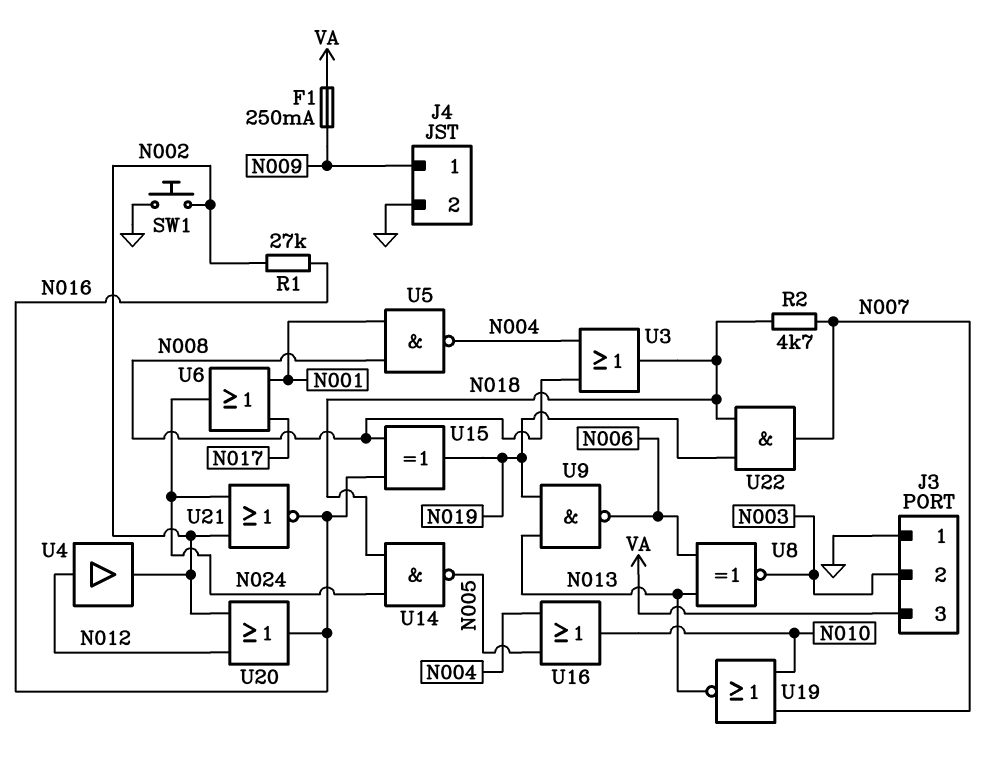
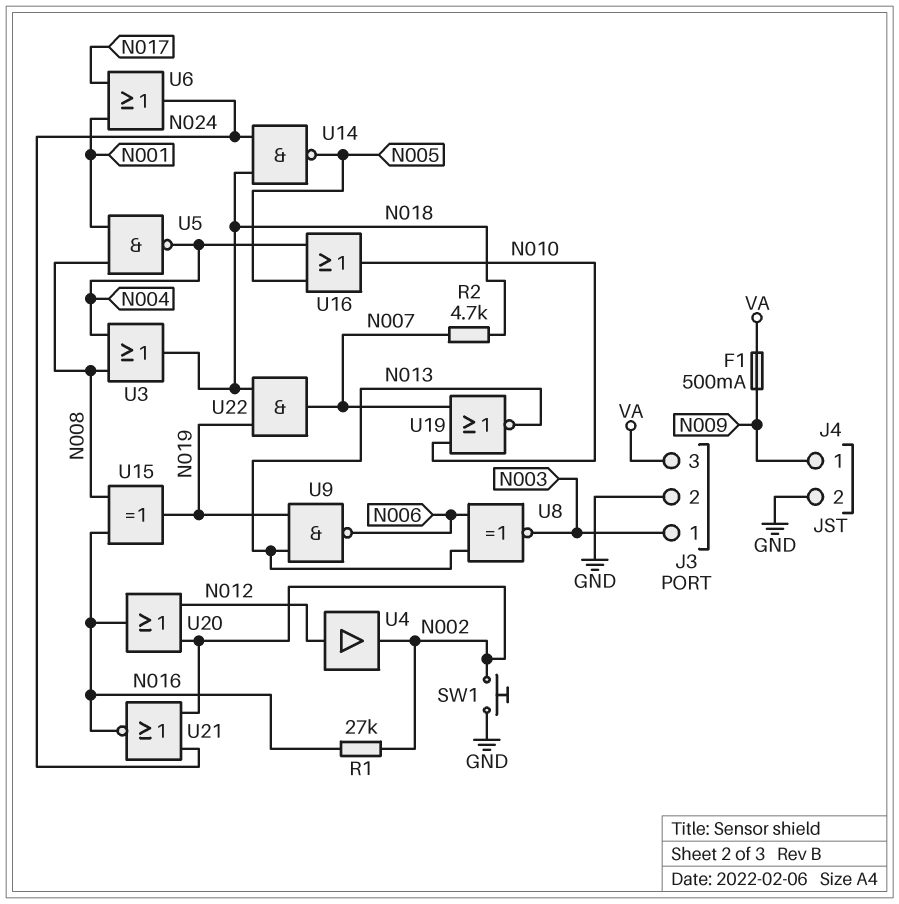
F1: 250mA (N009, VA) -> 500mA (N009, VA)
J3 pin 1: GND -> N003
J3 pin 2: N003 -> GND

